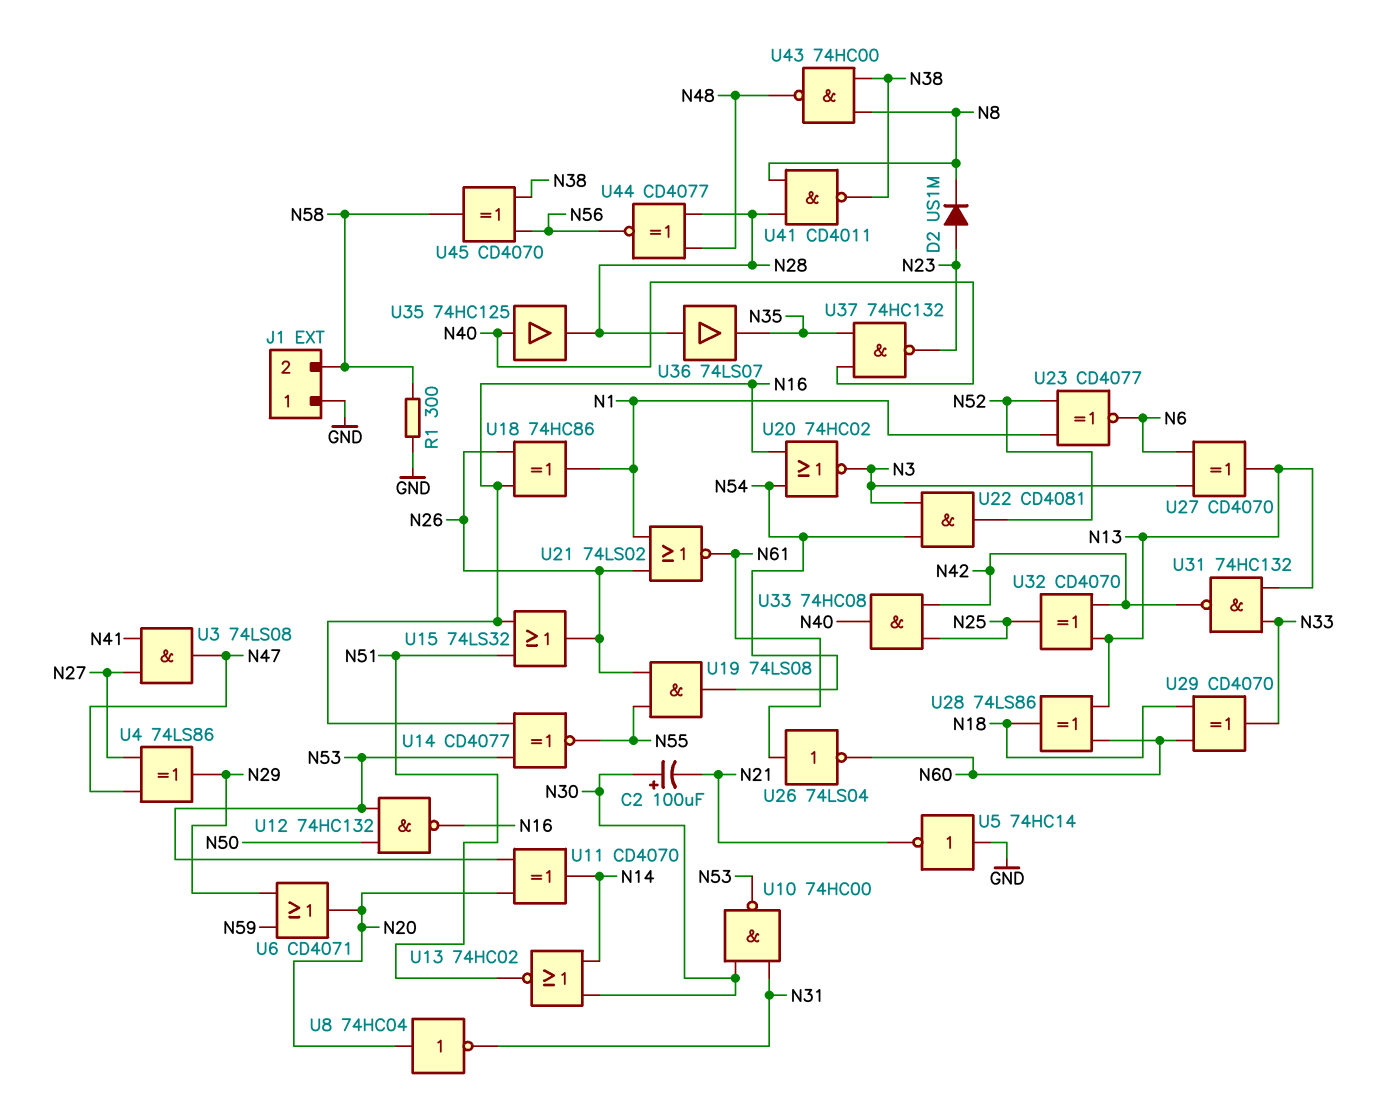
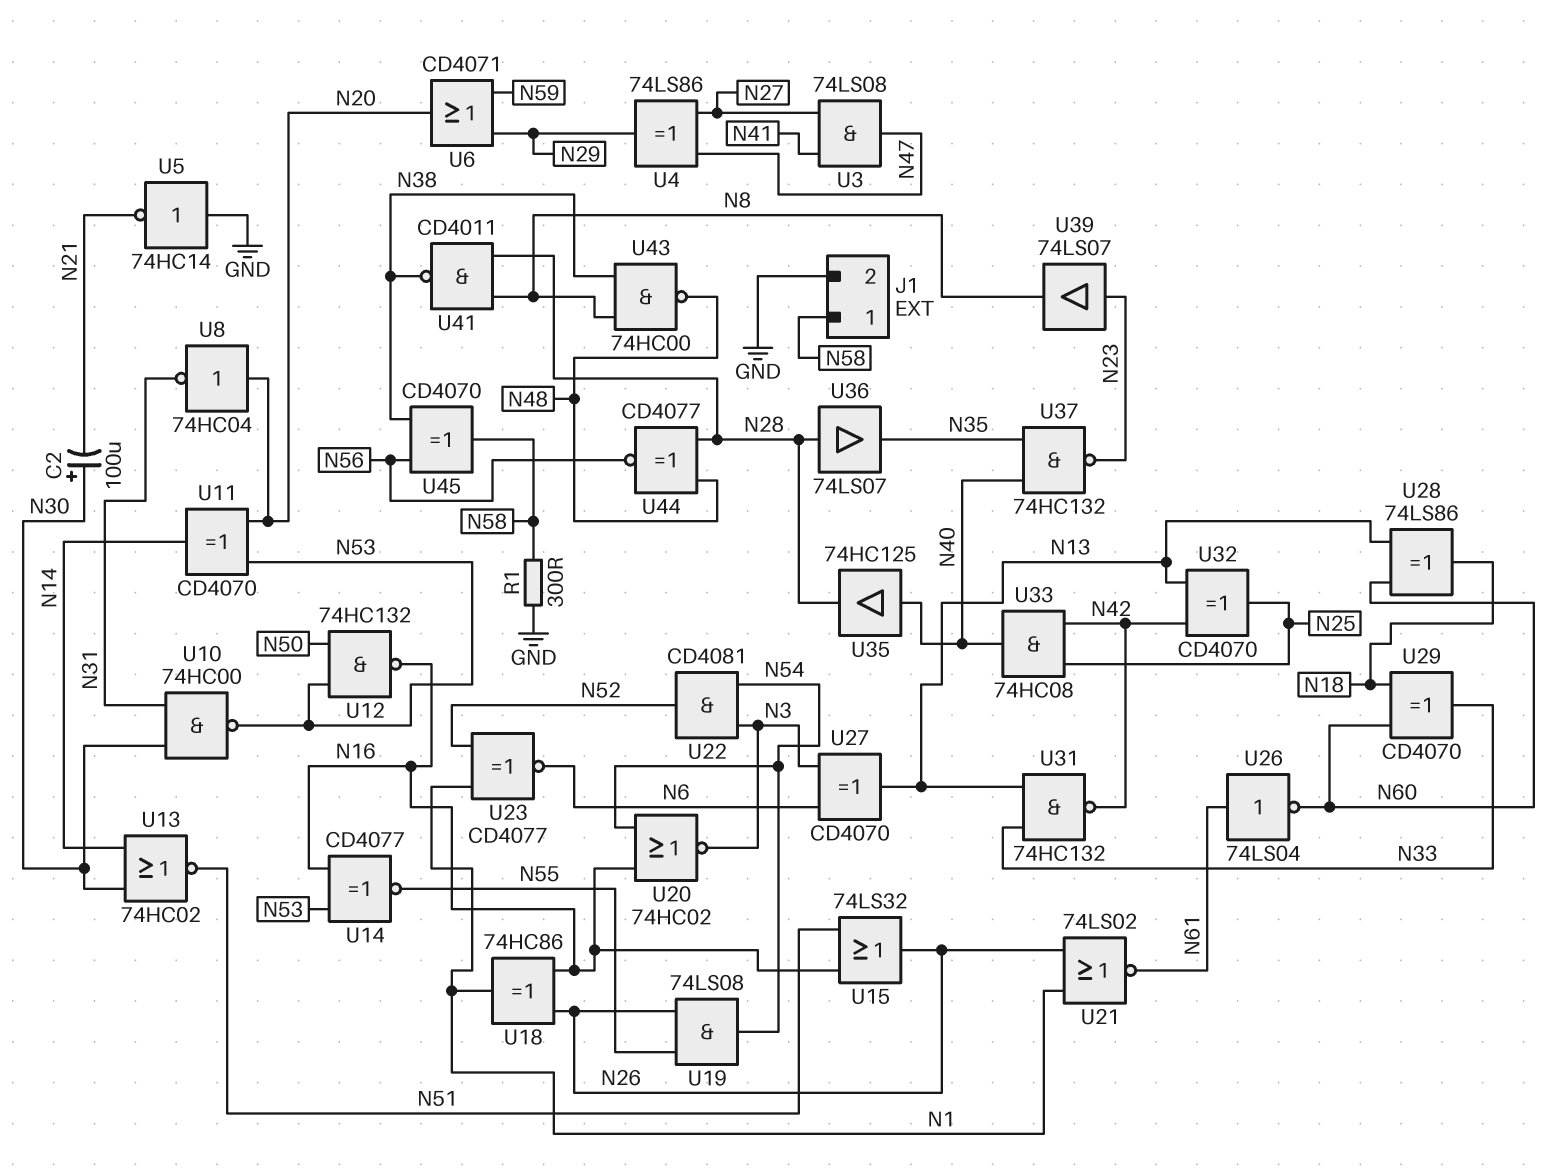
D2: diode US1M (A N23, K N8) -> none
J1 pin 1: GND -> N58
J1 pin 2: N58 -> GND
U39: none -> buffer 74LS07 (in N23, out N8)

